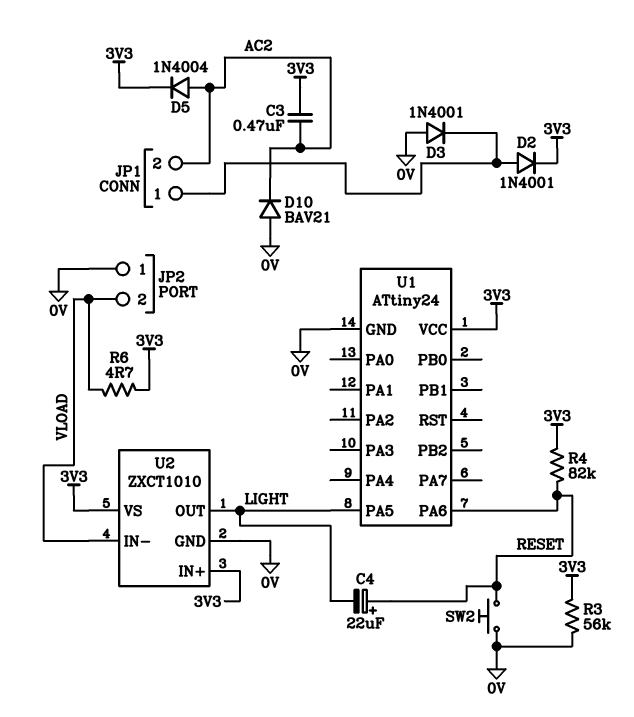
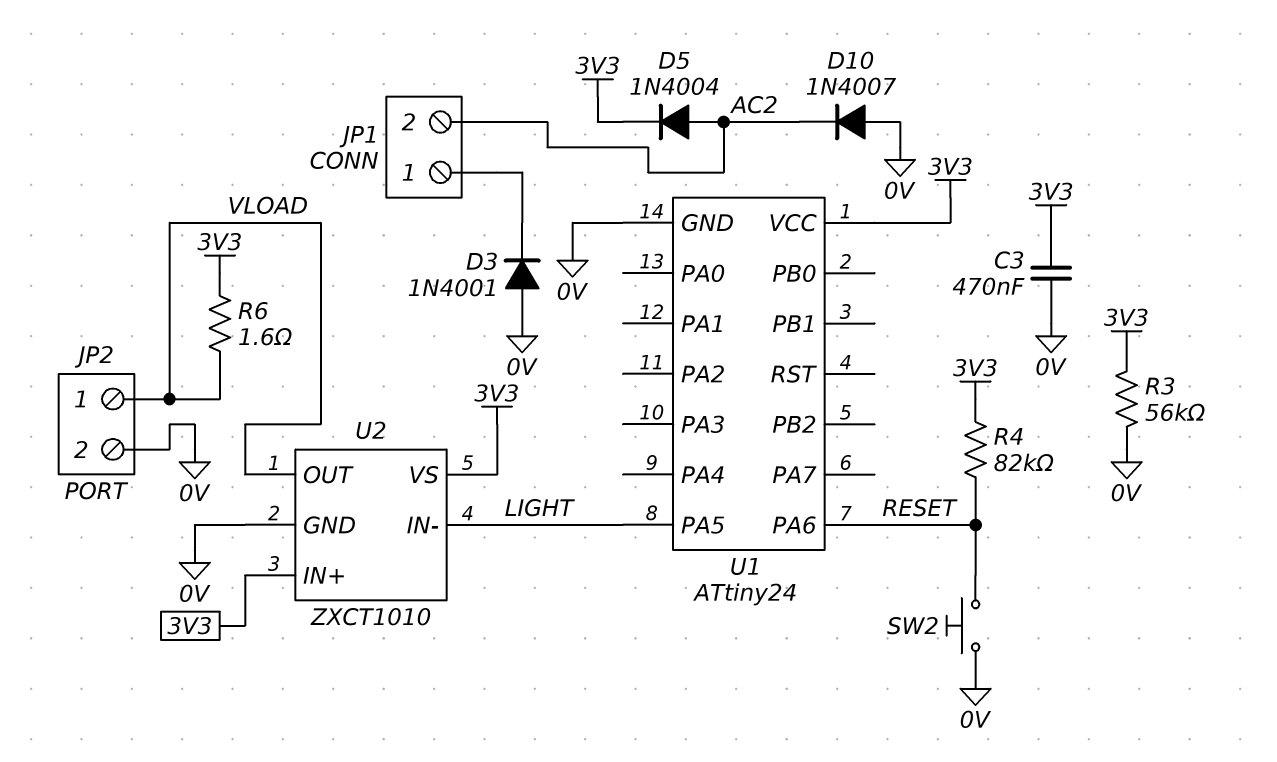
C3: 470nF (3V3, AC2) -> 470nF (0V, 3V3)
C4: 22uF (plus RESET, minus LIGHT) -> none
D2: diode 1N4001 (A JP1/1, K 3V3) -> none
D10: diode BAV21 (A 0V, K AC2) -> diode 1N4007 (A 0V, K AC2)
JP2 pin 1: 0V -> VLOAD
JP2 pin 2: VLOAD -> 0V
R6: 4.7 (3V3, VLOAD) -> 1.6 (3V3, VLOAD)
U2 pin IN-: VLOAD -> LIGHT
U2 pin OUT: LIGHT -> VLOAD

